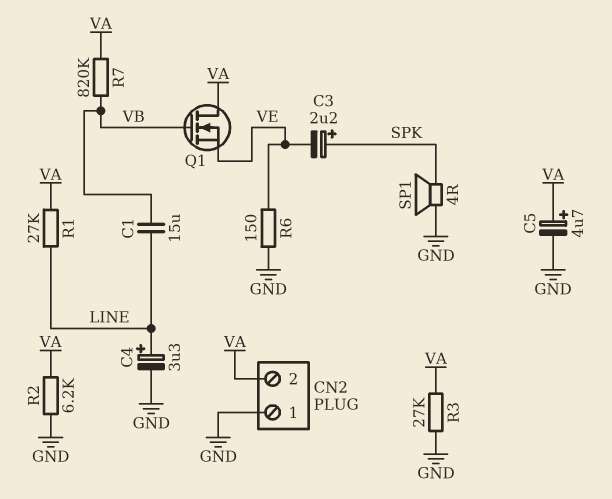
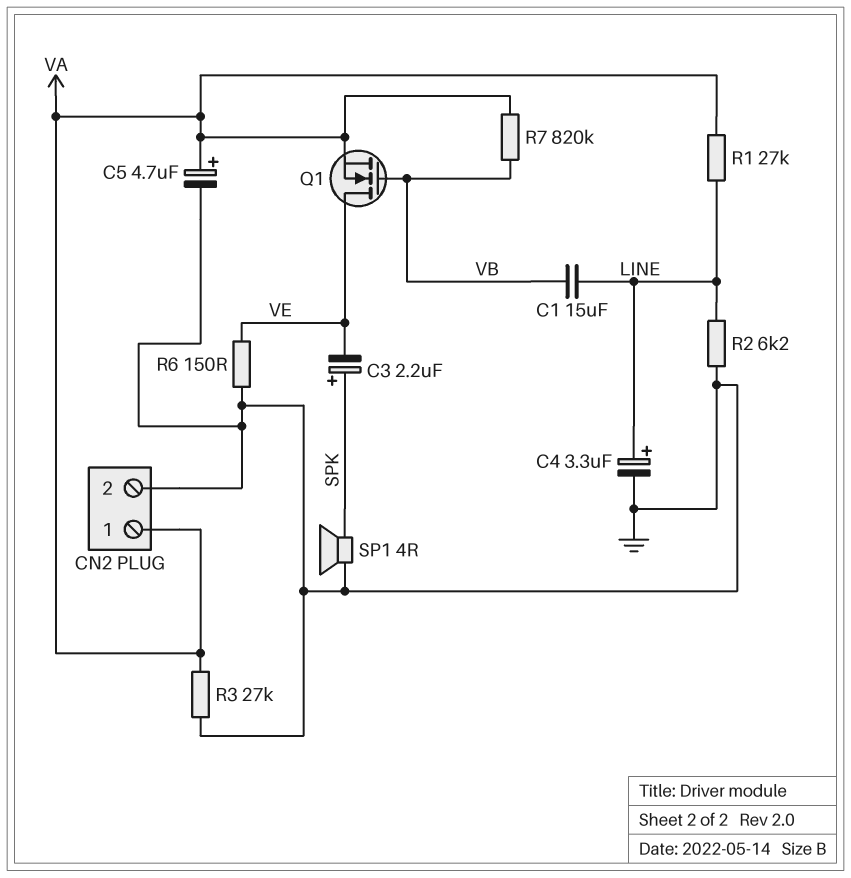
CN2 pin 1: GND -> VA
CN2 pin 2: VA -> GND
Q1: NMOS (G VB, D VA, S VE) -> NMOS (G VB, D VE, S VA)
R2: 6.2k (GND, VA) -> 6.2k (GND, LINE)

